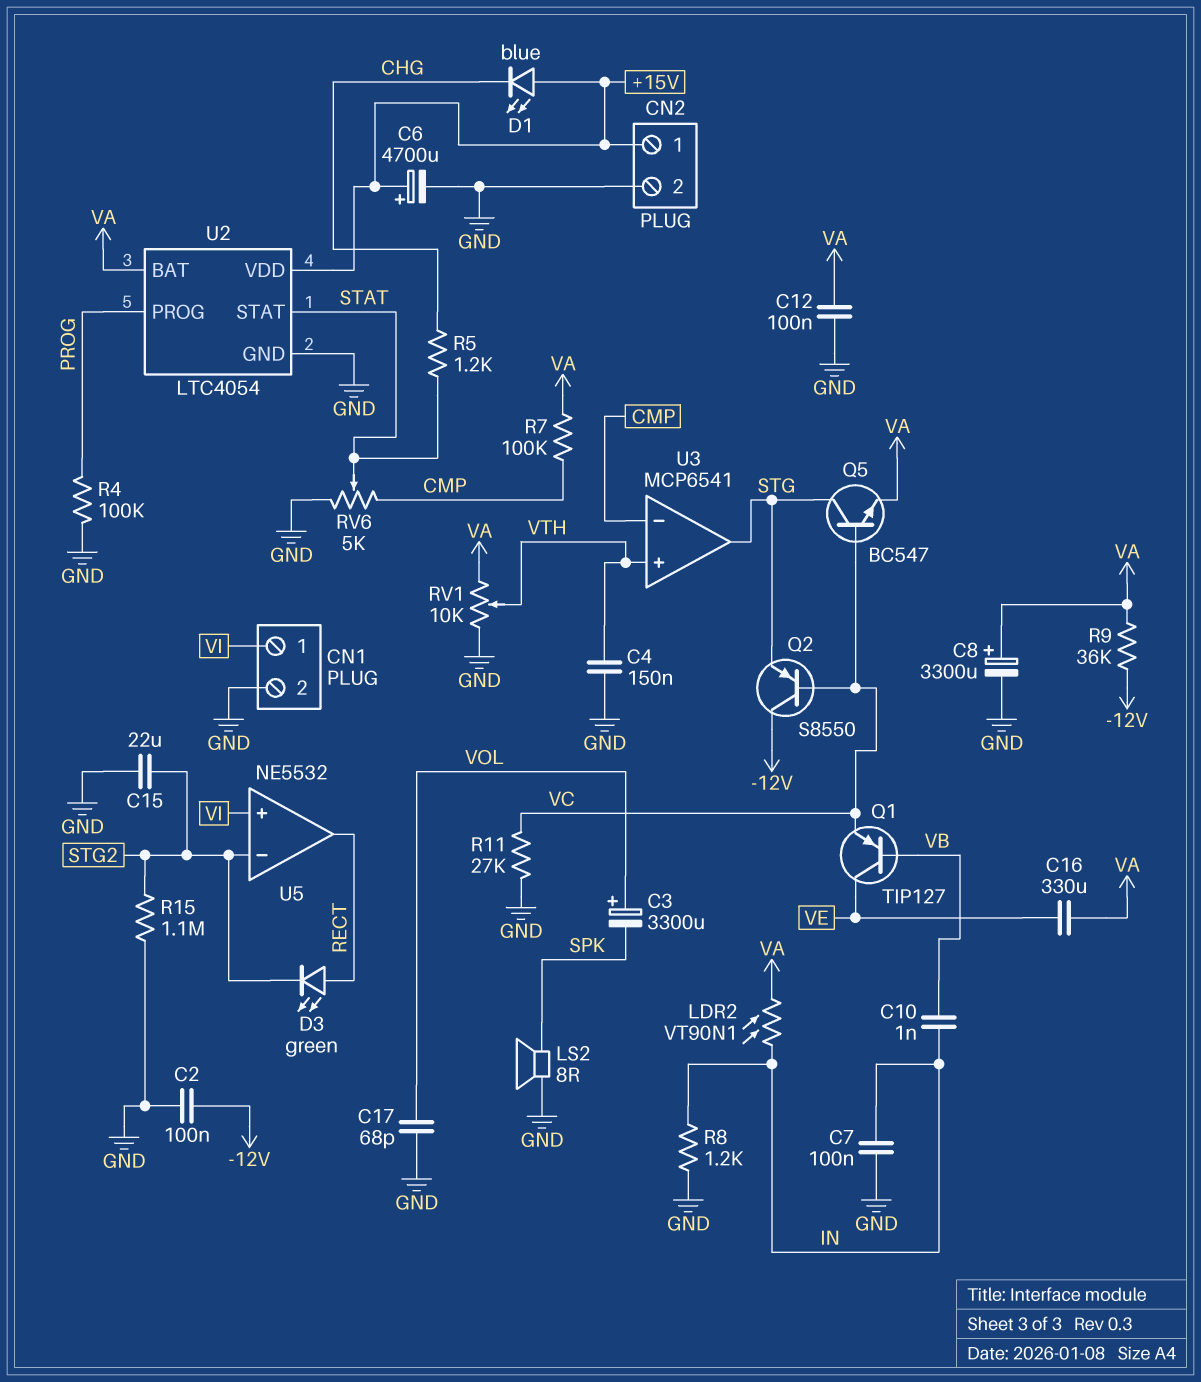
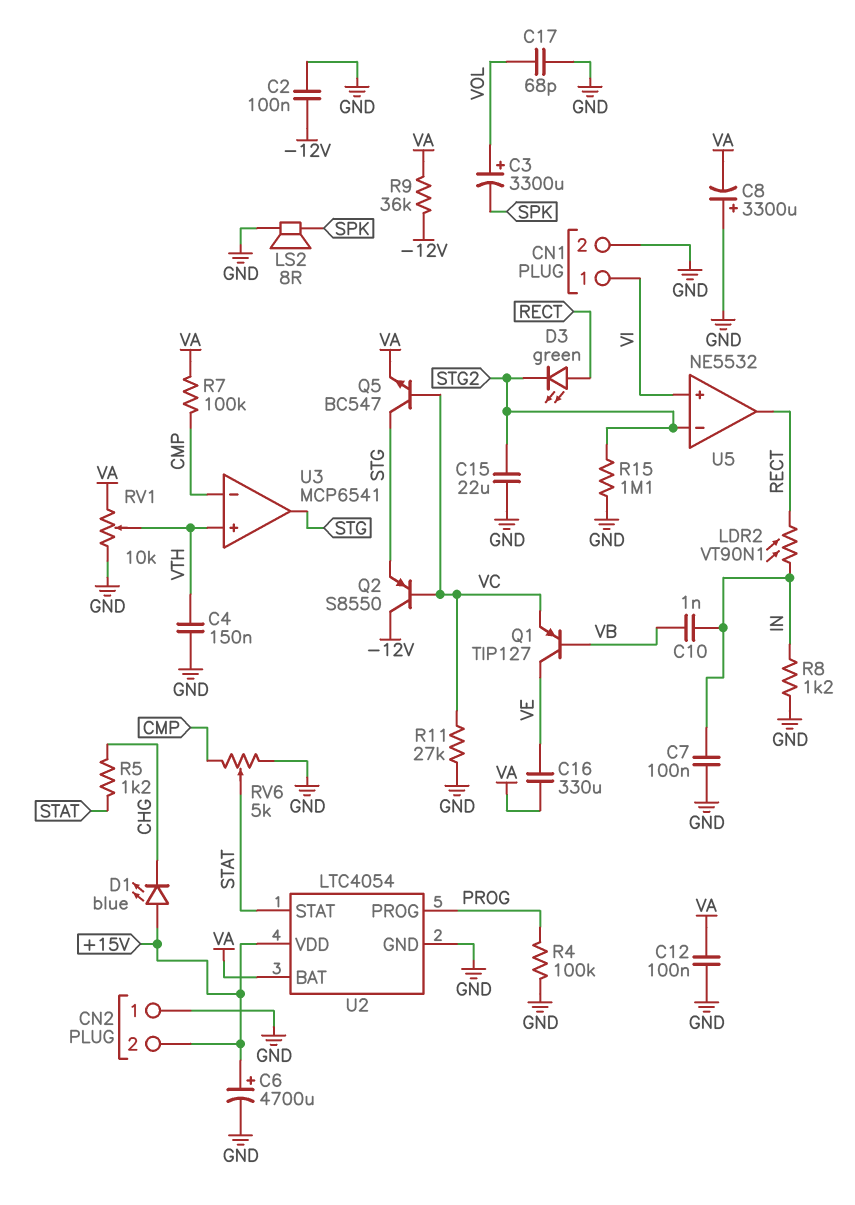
C8: 3300uF (plus VA, minus GND) -> 3300uF (plus GND, minus VA)
CN2 pin 1: +15V -> GND
CN2 pin 2: GND -> +15V
LDR2: VT90N1 (IN, VA) -> VT90N1 (IN, RECT)

